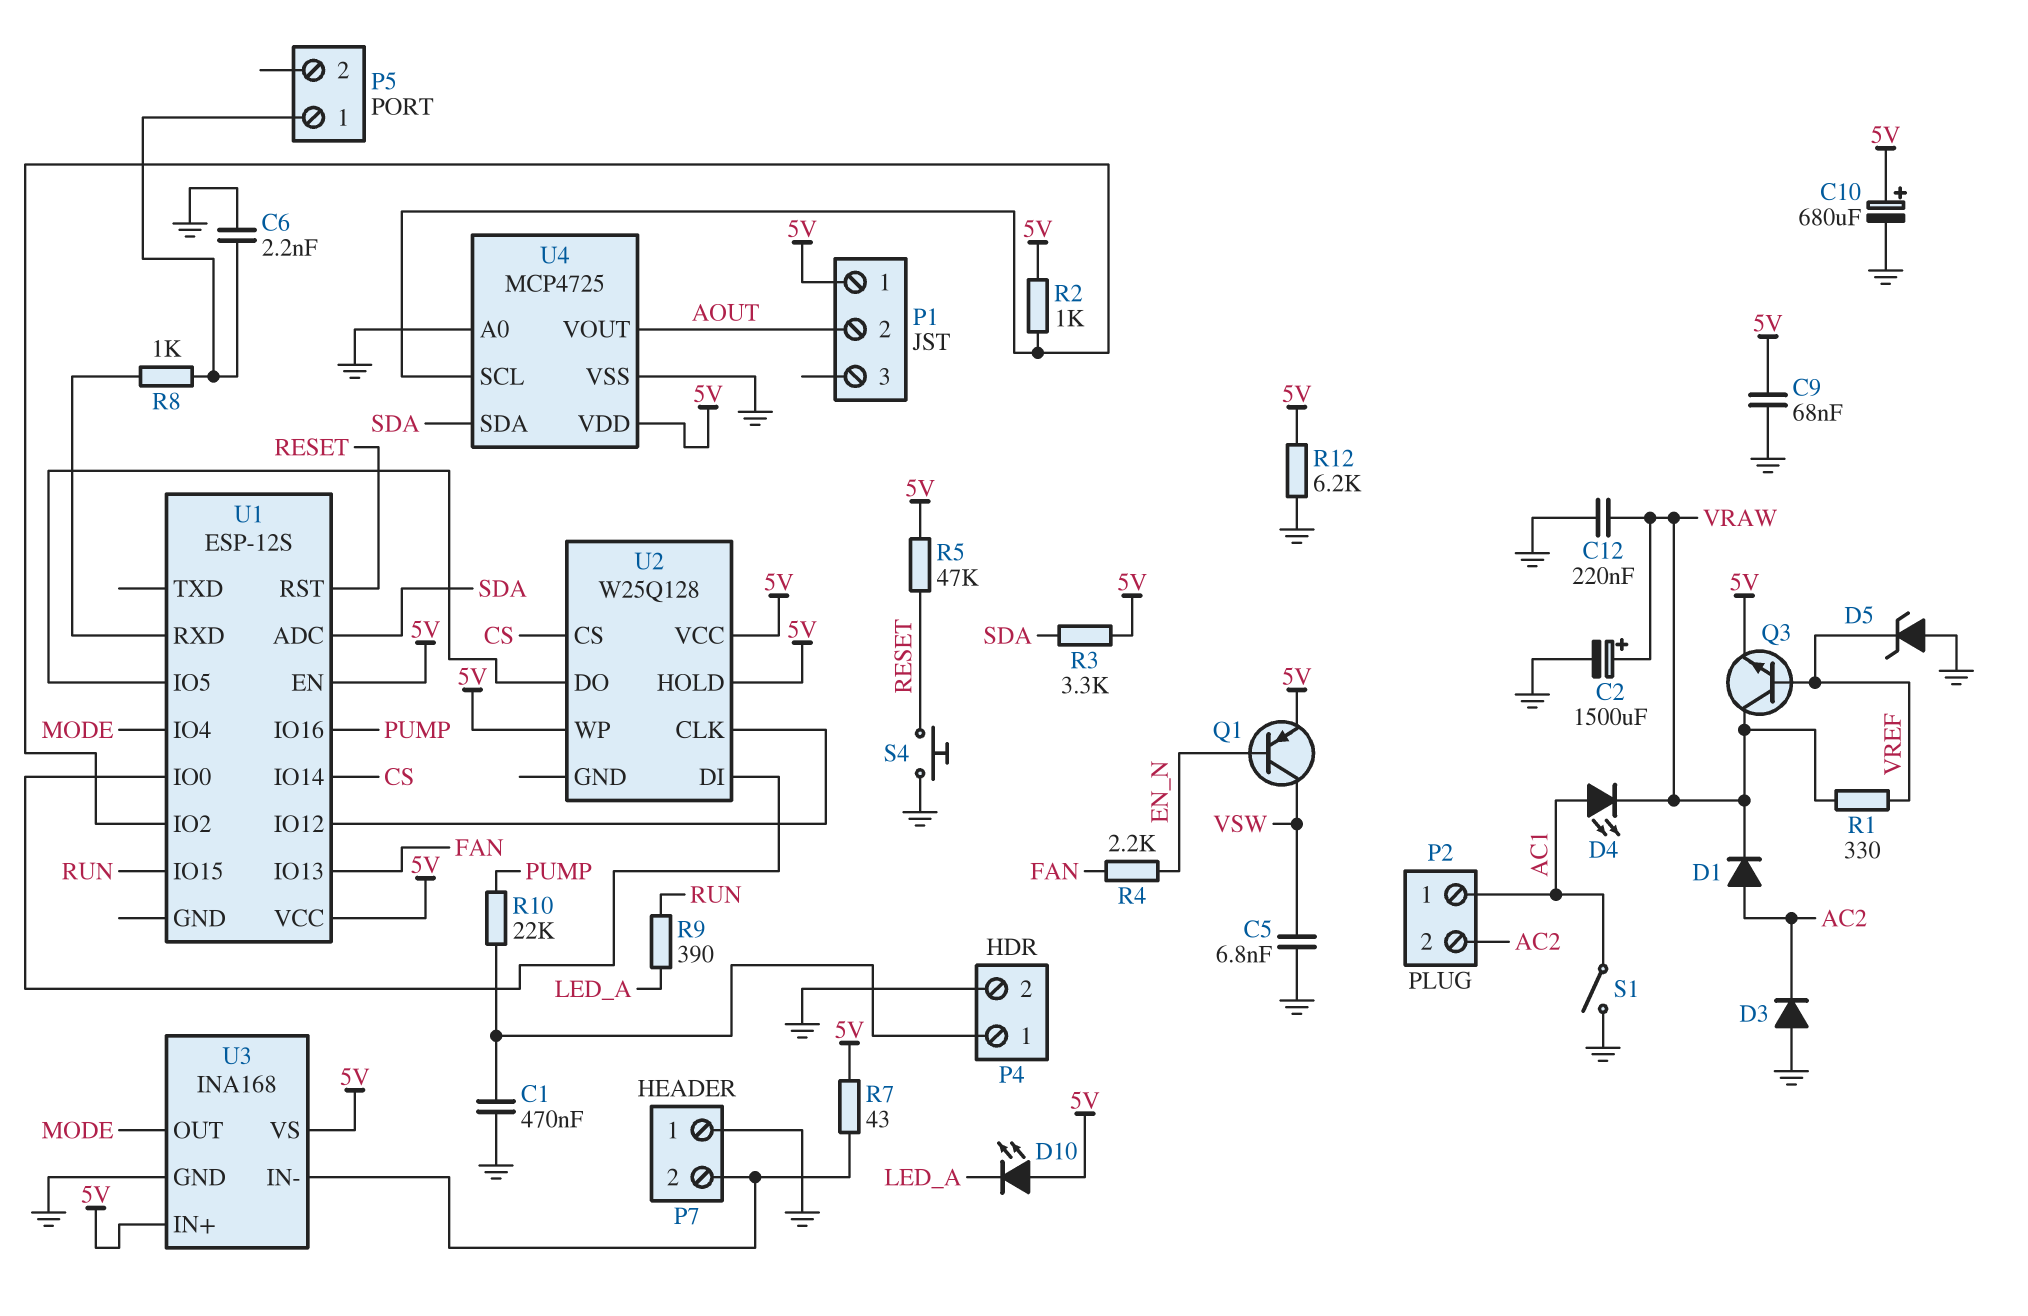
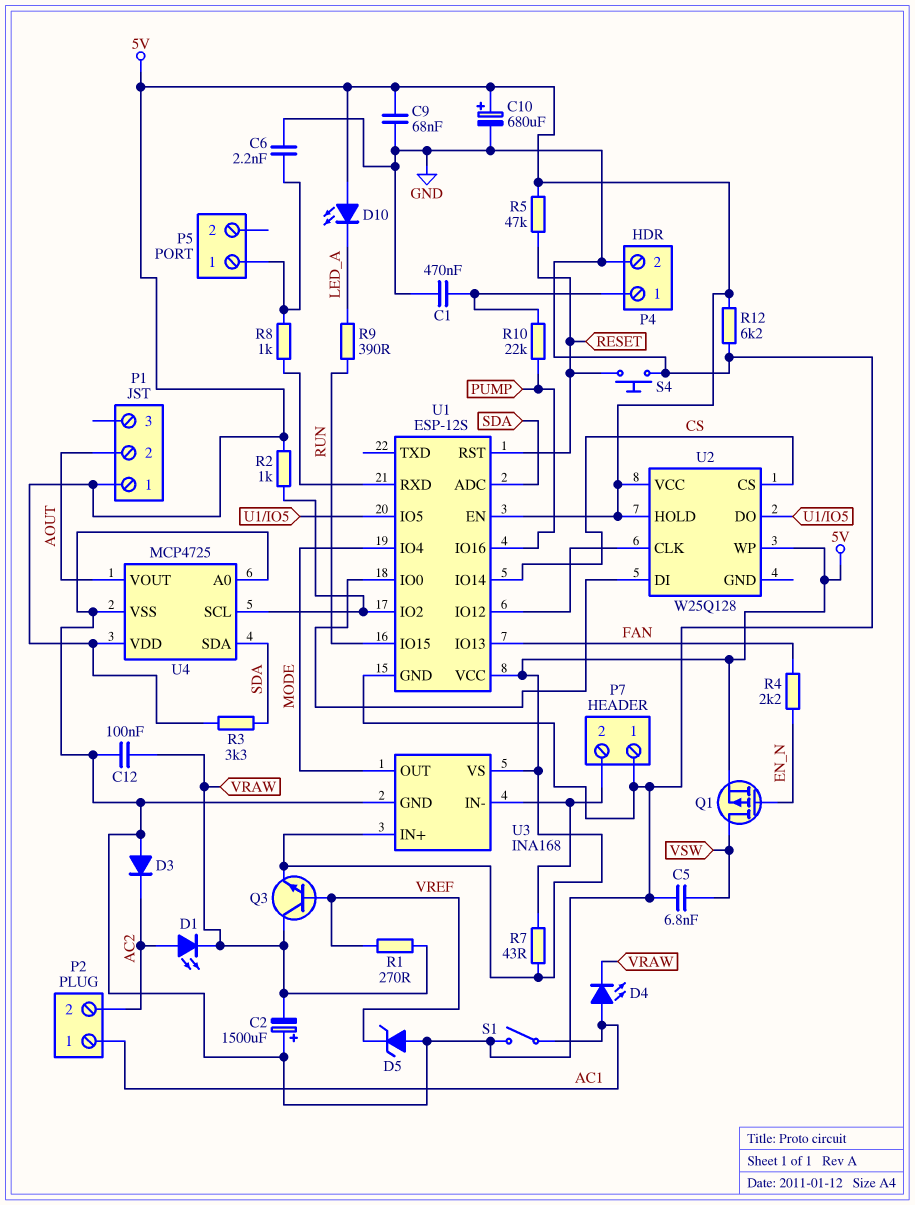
C2: 1500uF (plus VRAW, minus GND) -> 1500uF (plus GND, minus VRAW)
C12: 220nF (GND, VRAW) -> 100nF (GND, VRAW)
D1: diode (A AC2, K VRAW) -> LED (A AC2, K VRAW)
Q1: PNP (B EN_N, C VSW, E 5V) -> PMOS (G EN_N, D VSW, S 5V)
R1: 330 (VRAW, VREF) -> 270 (VRAW, VREF)
U1 pin GND: none -> GND

